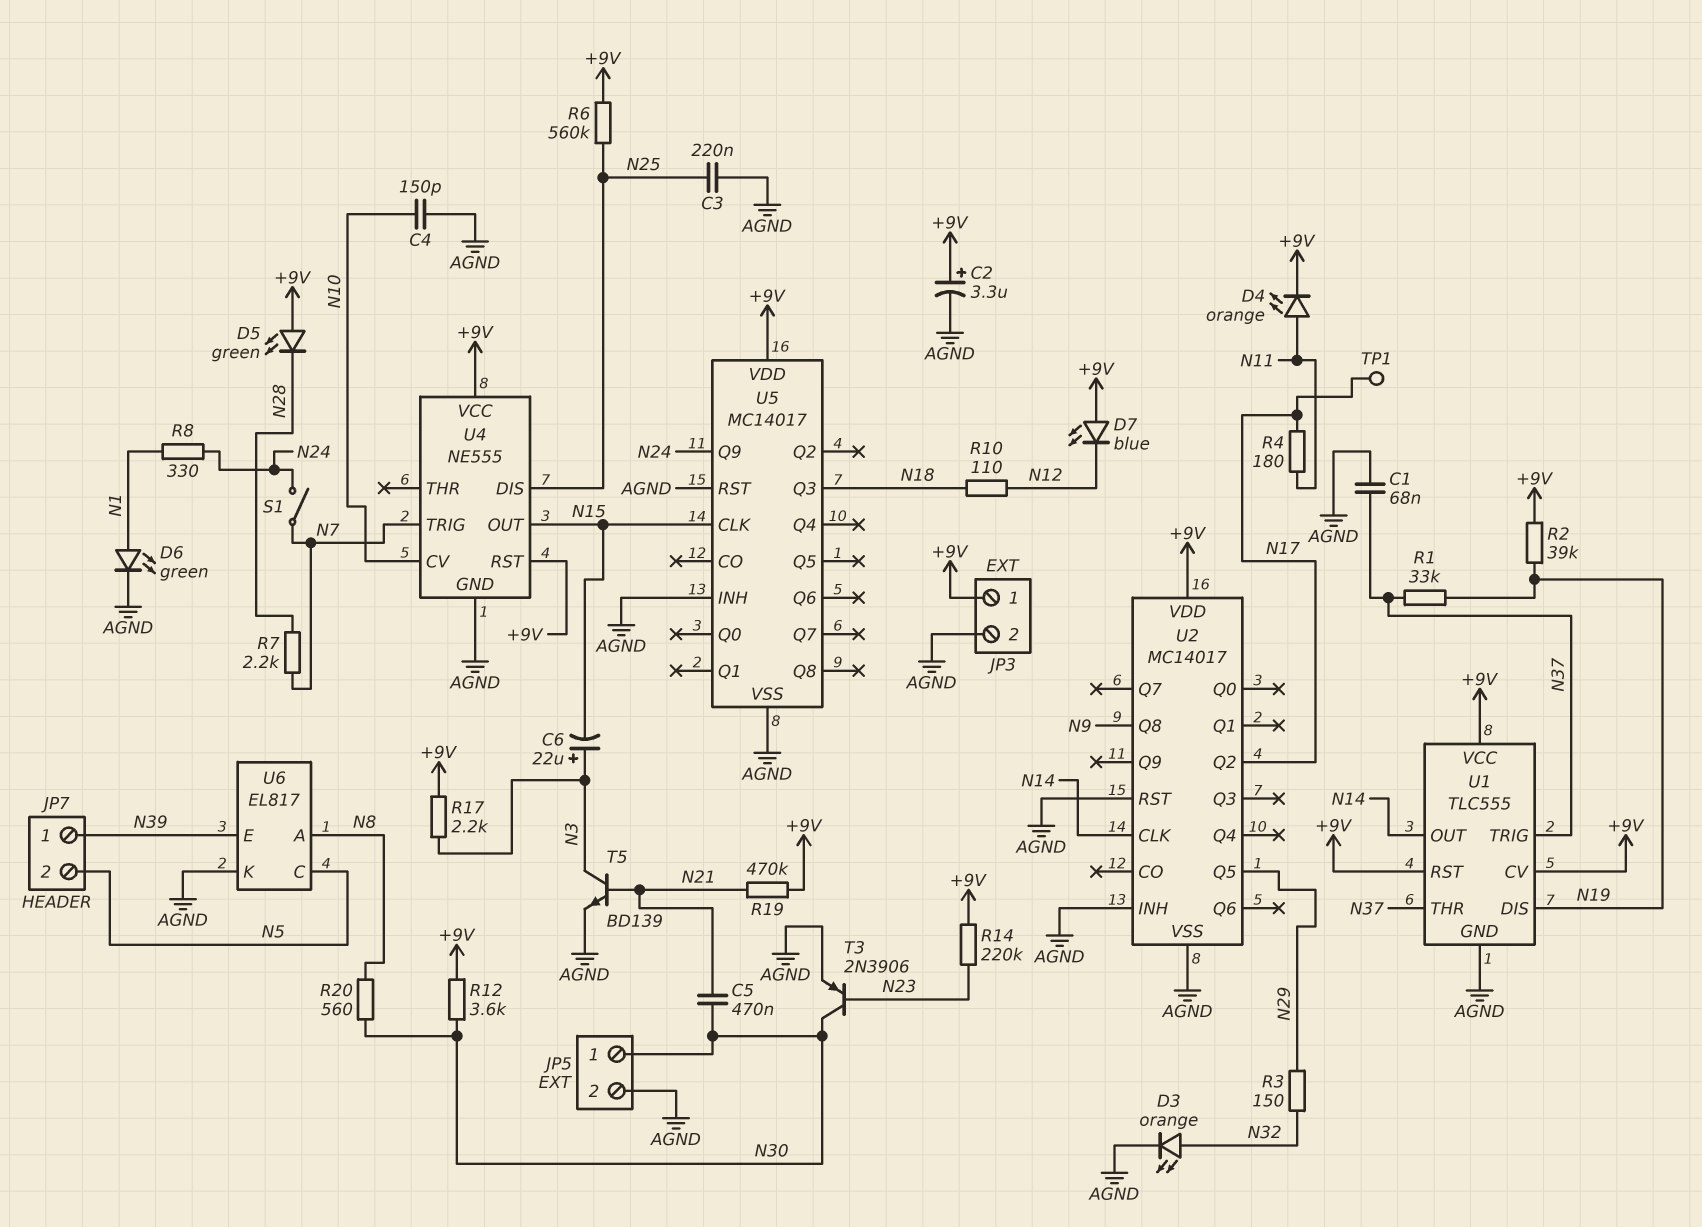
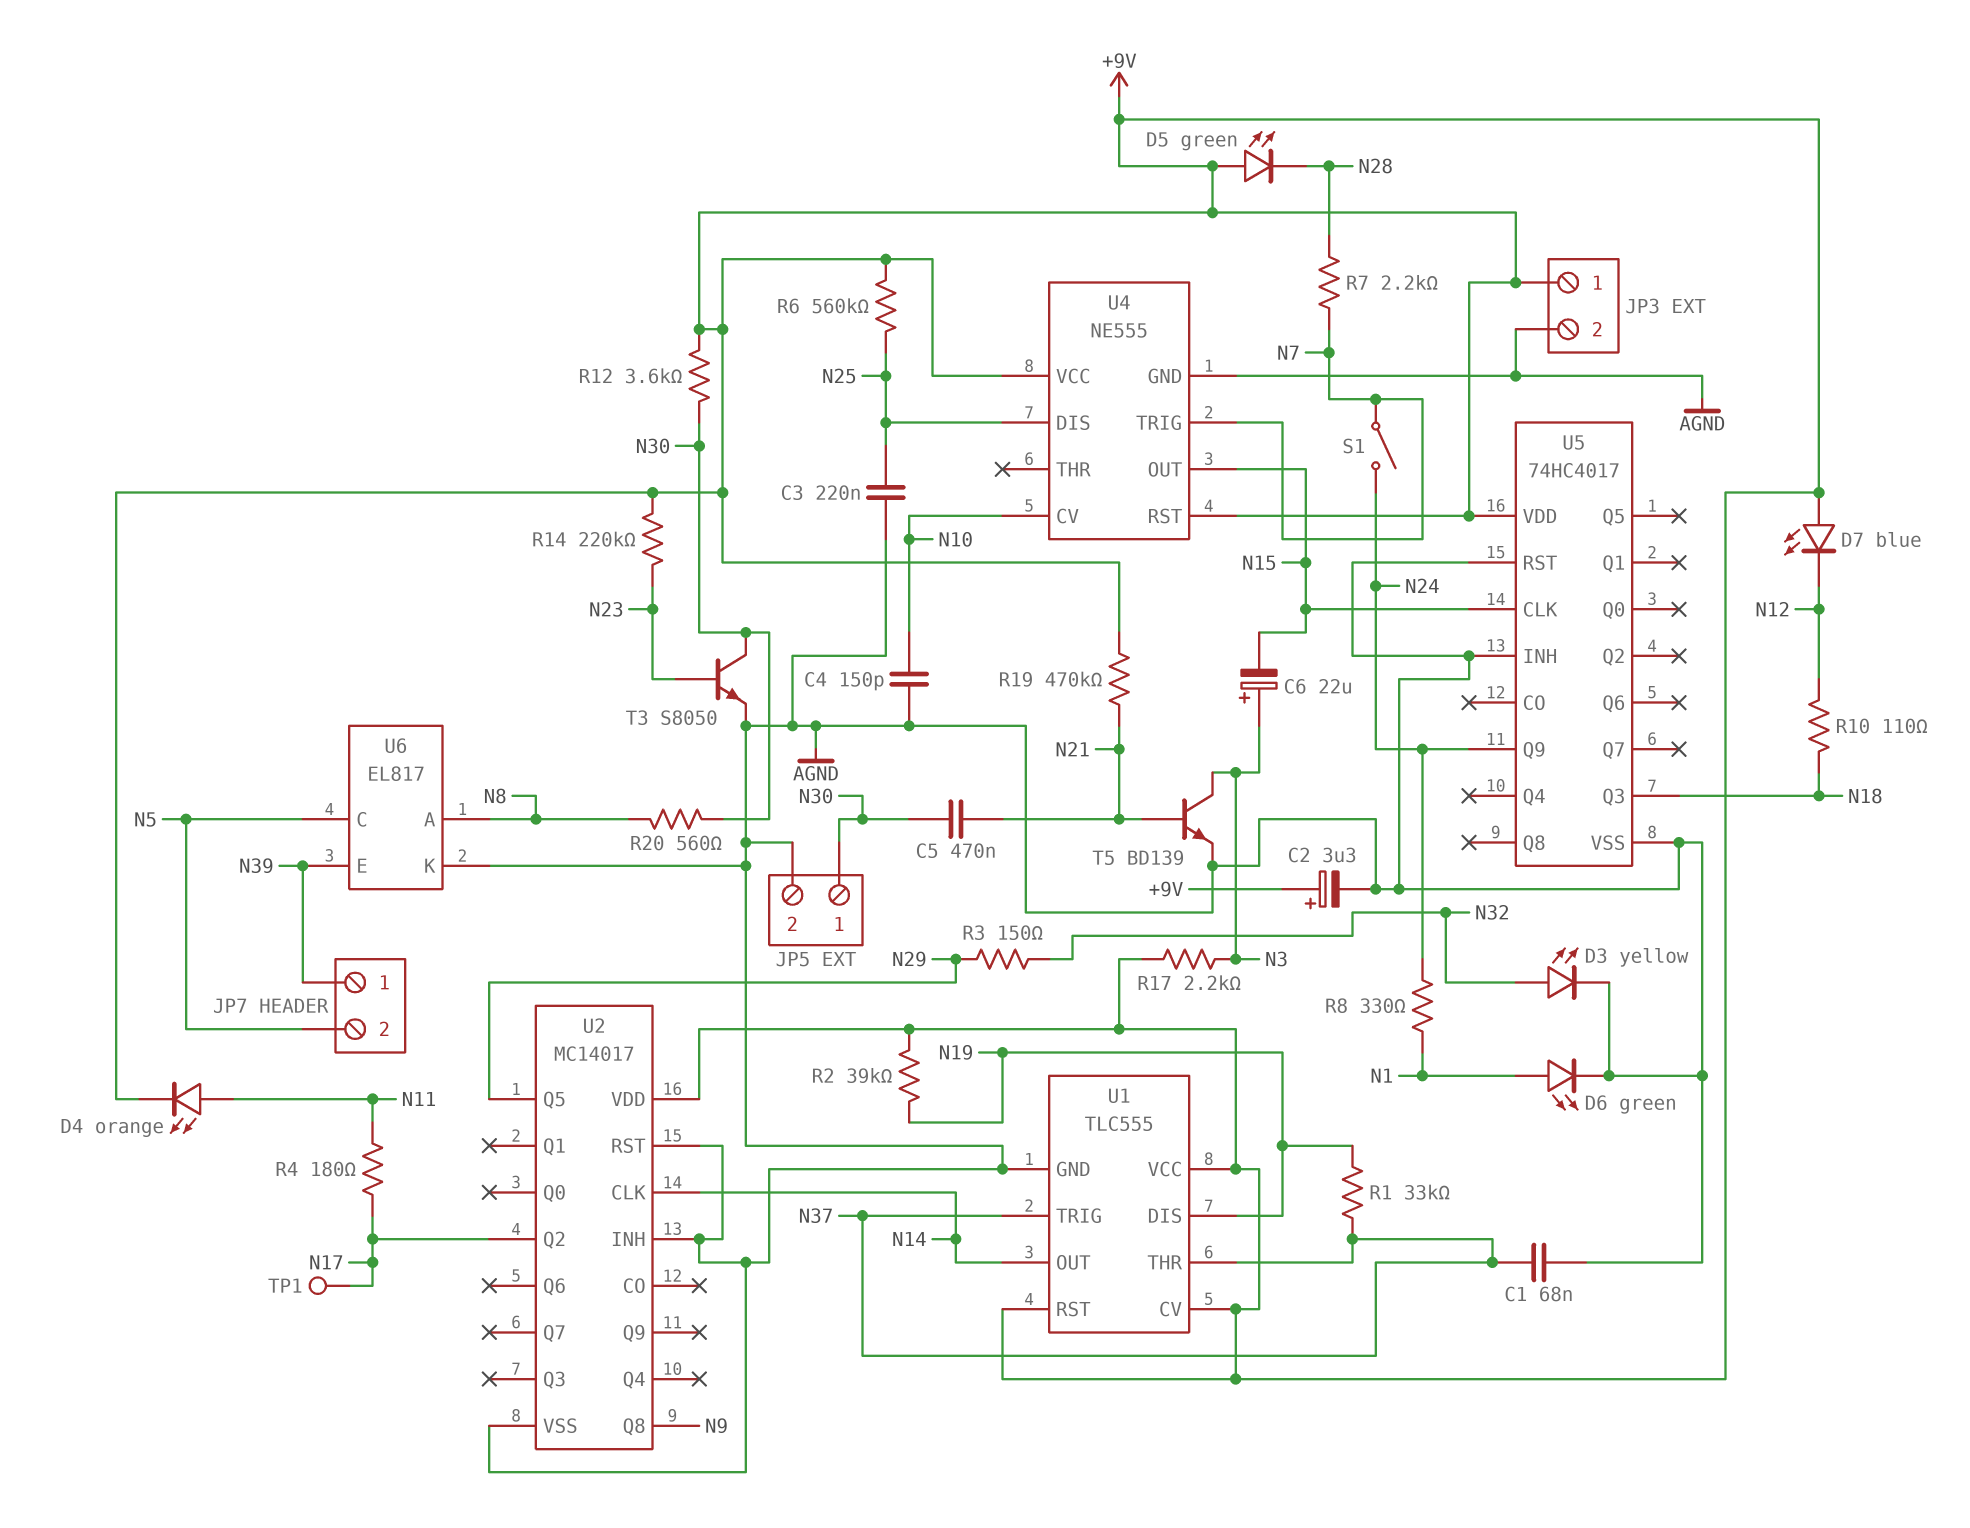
D3: LED orange (A N32, K AGND) -> LED yellow (A N32, K AGND)
T3: PNP 2N3906 (B N23, C N30, E AGND) -> NPN S8050 (B N23, C N30, E AGND)
U5: MC14017 -> 74HC4017

